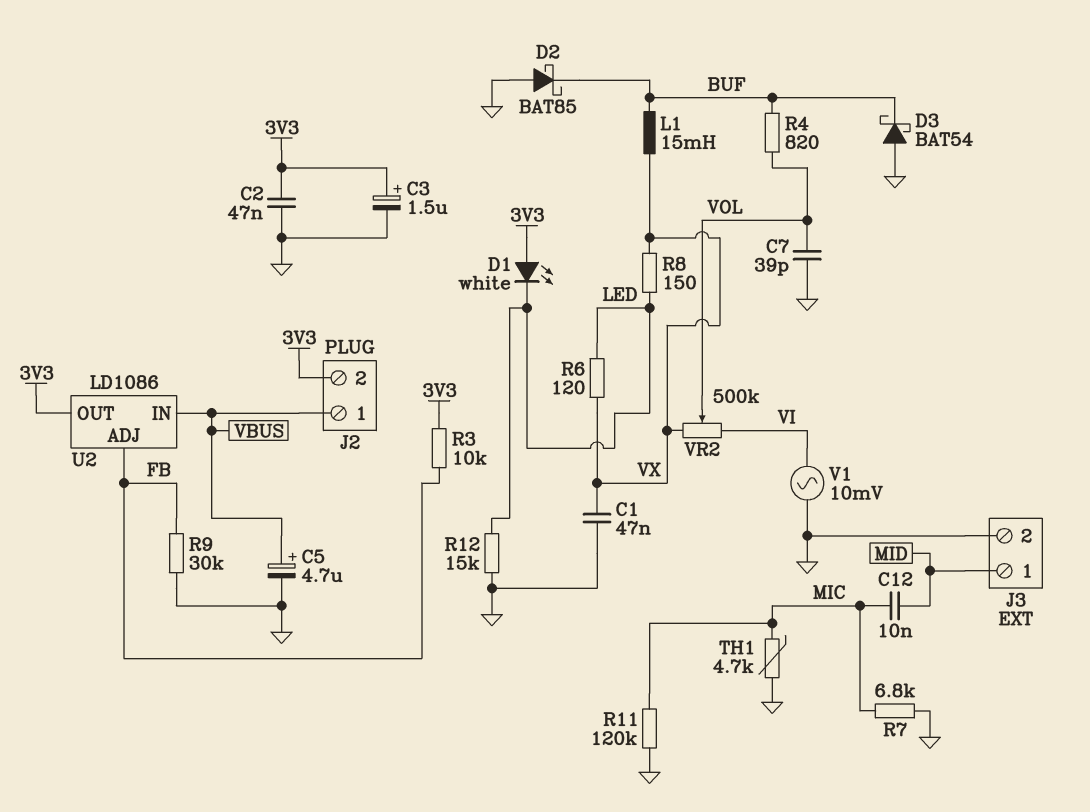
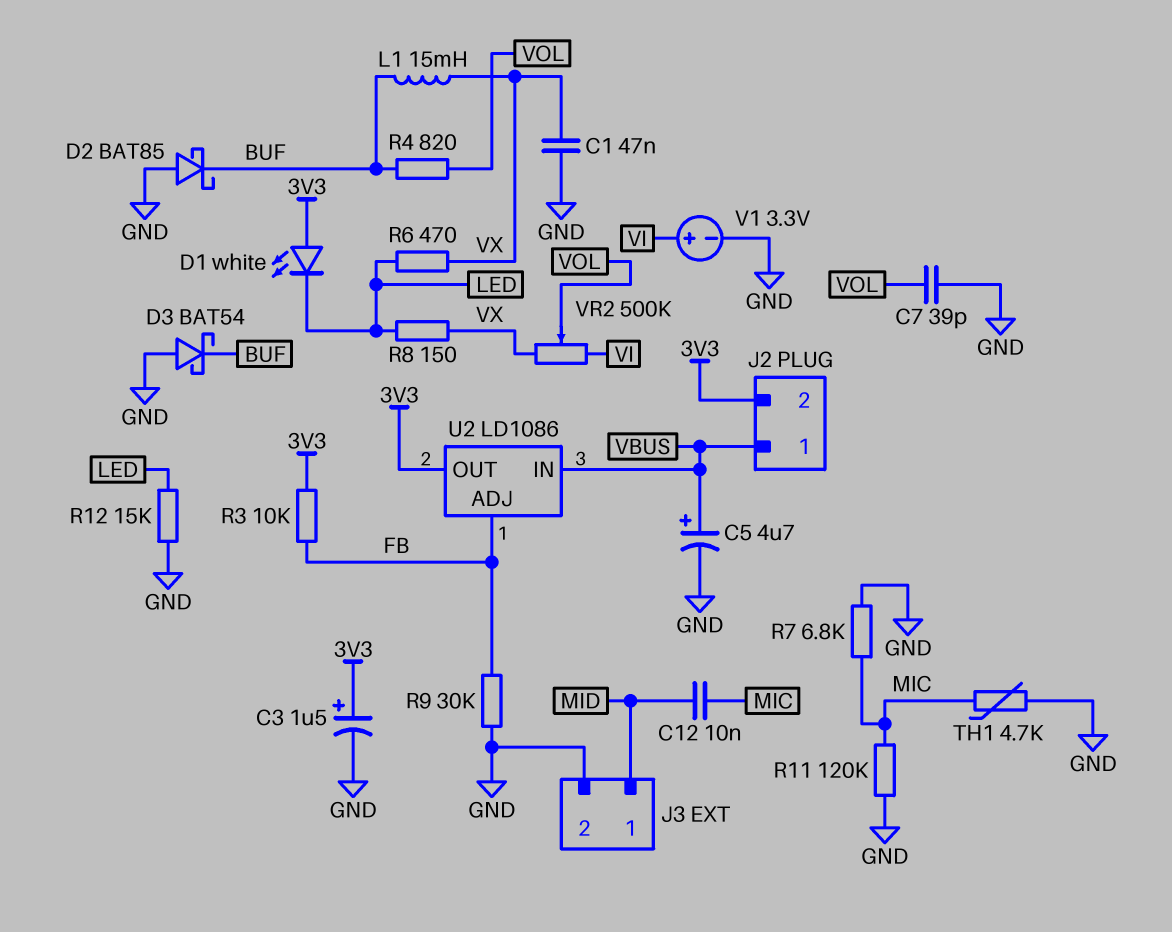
C2: 47nF (3V3, GND) -> none
R6: 120 (LED, VX) -> 470 (LED, VX)
V1: AC 10mV (GND, VI) -> 3.3V (plus VI, minus GND)

